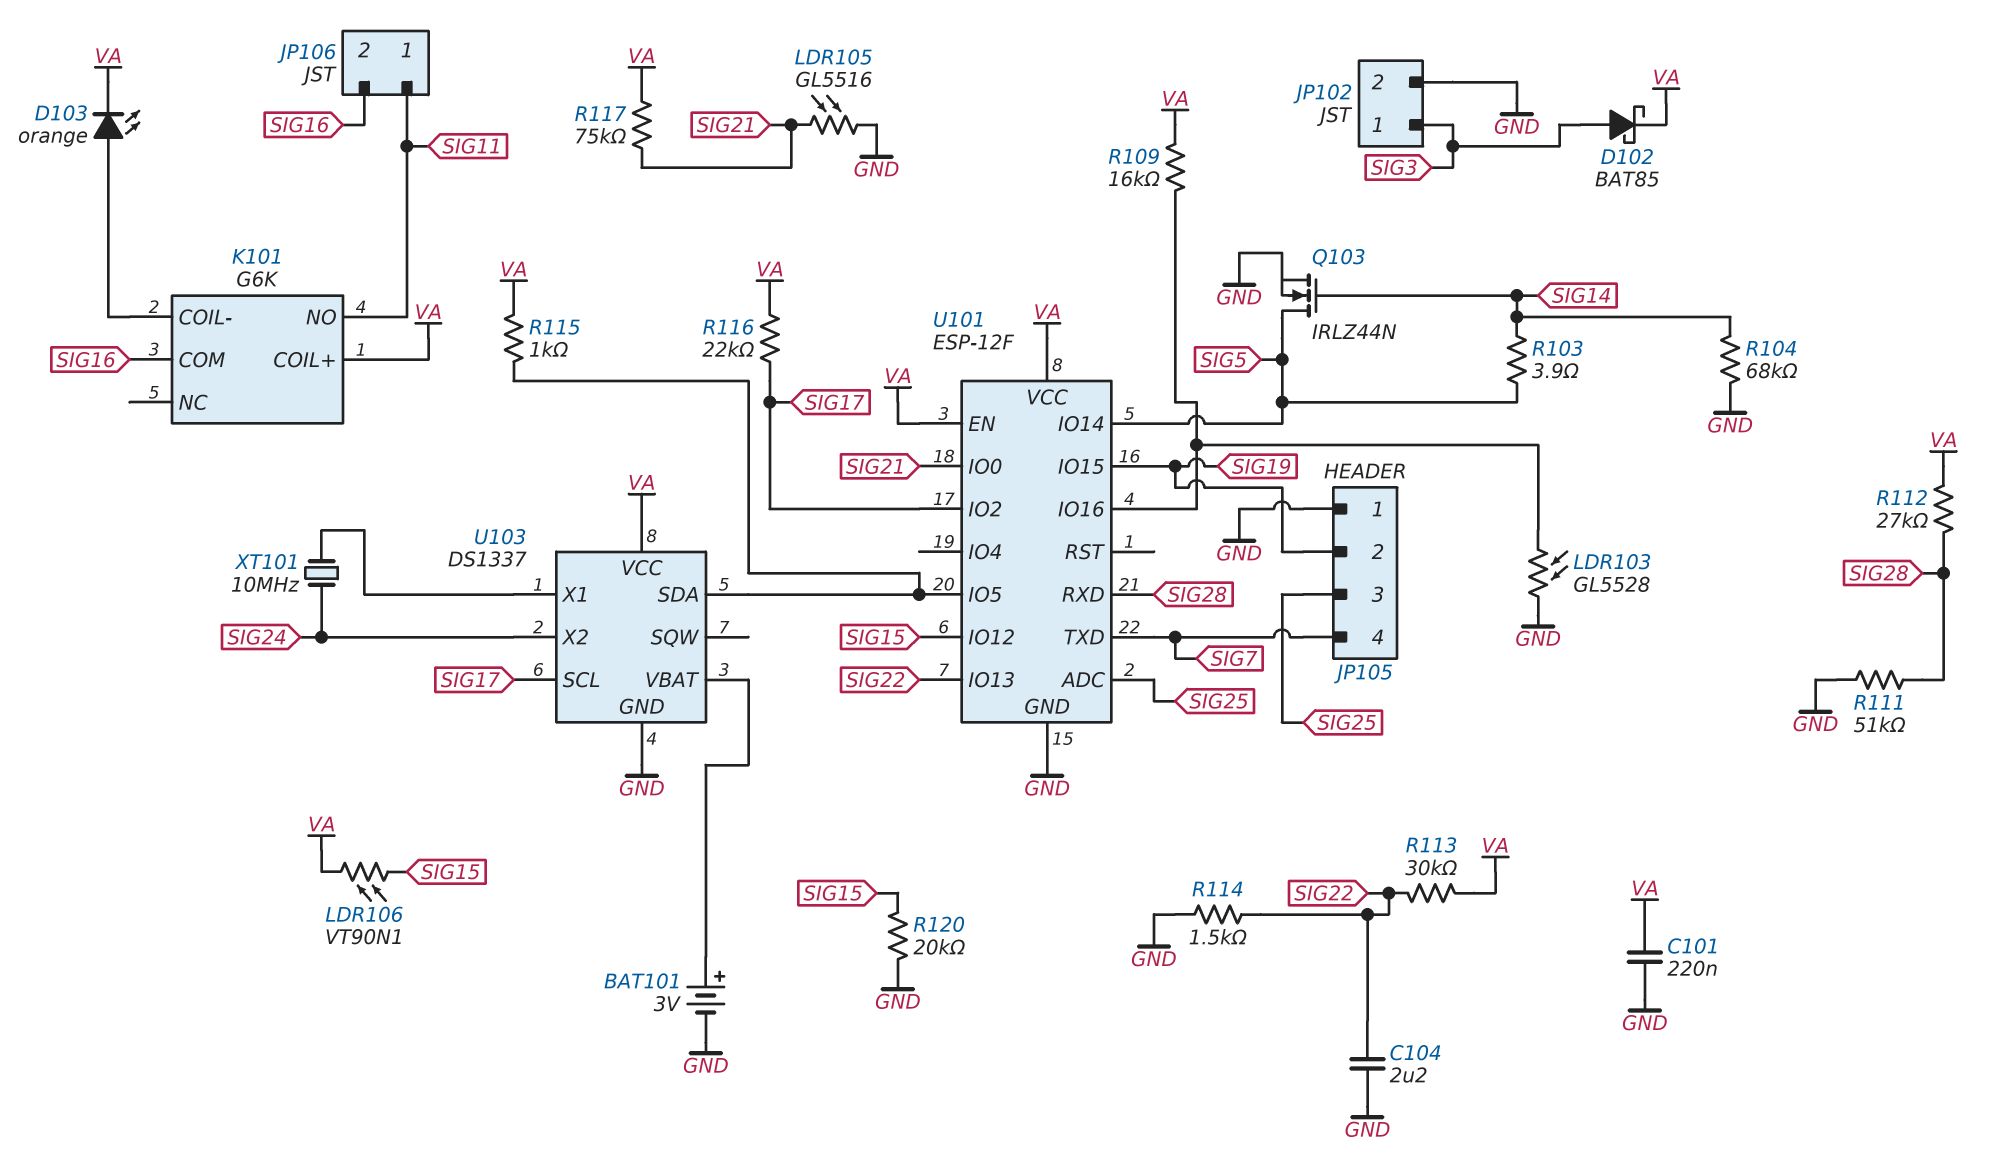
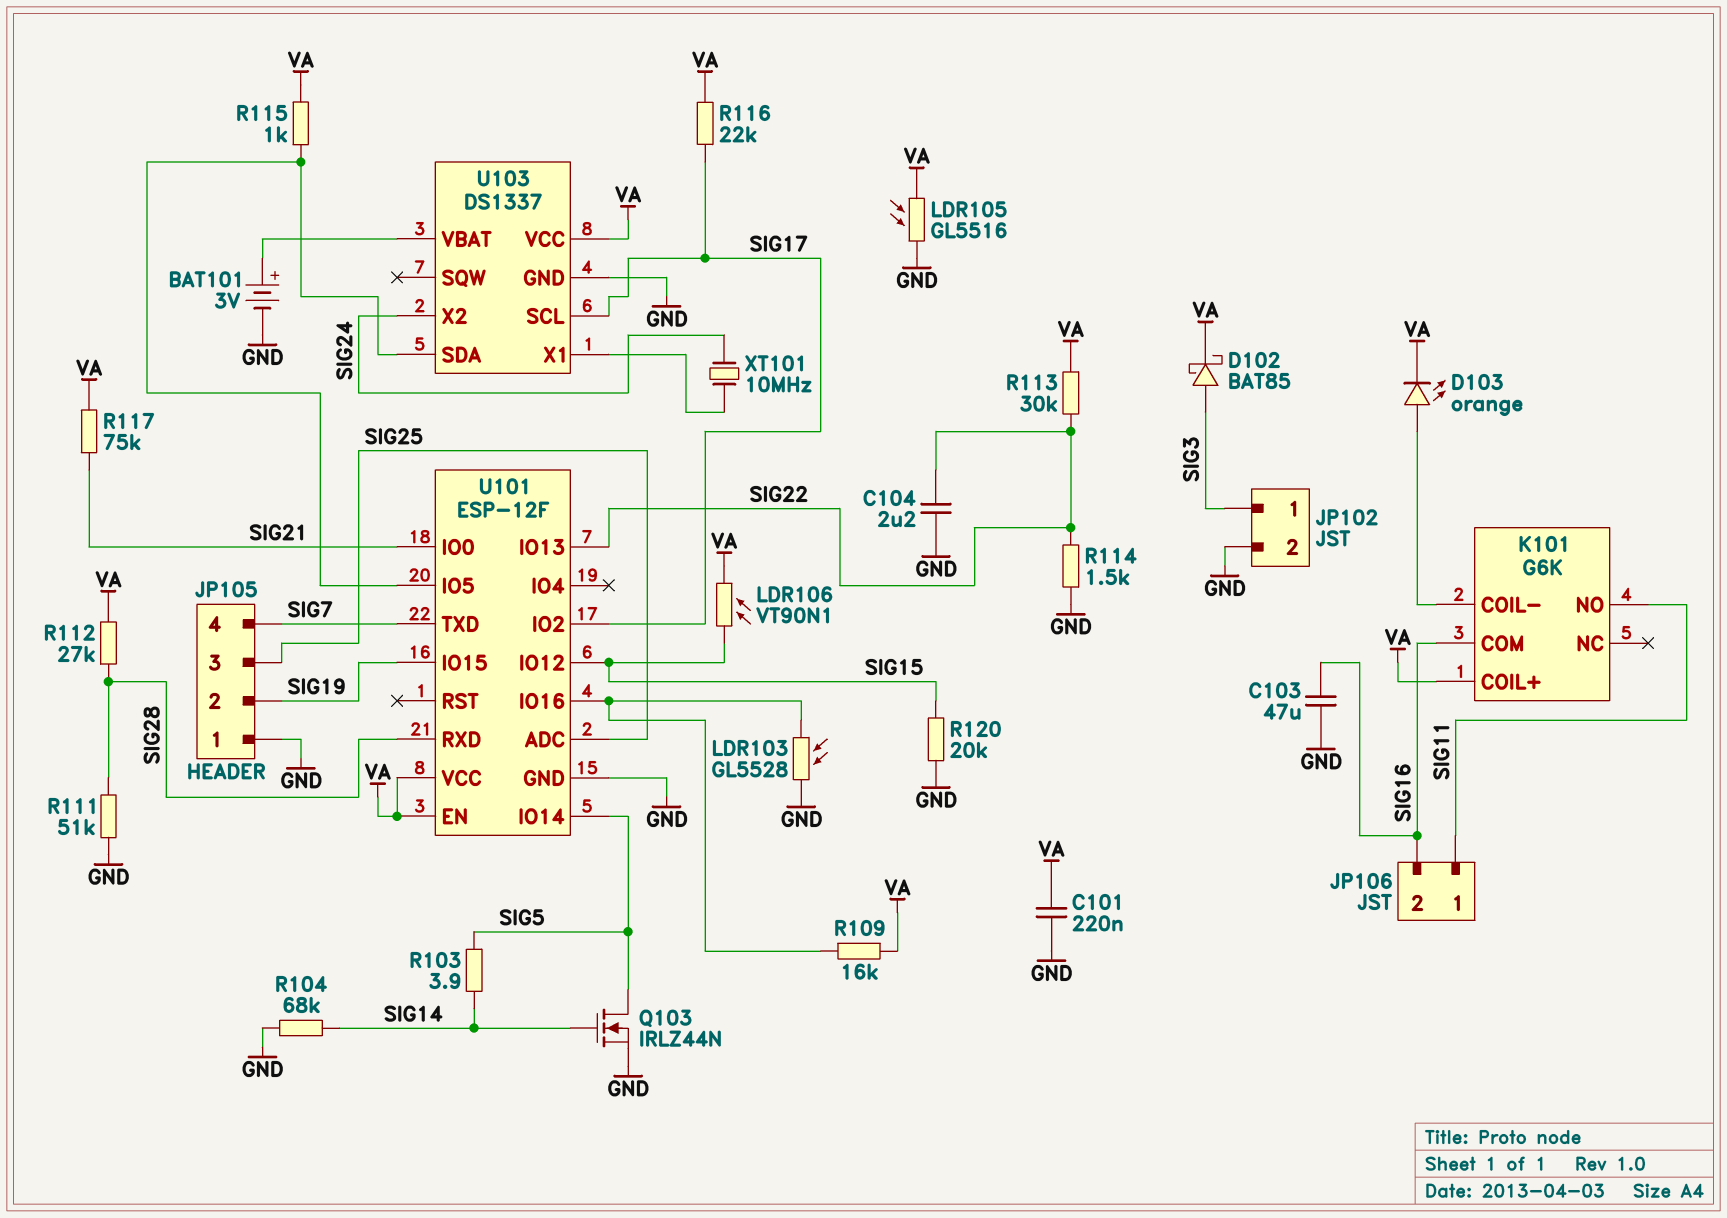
C103: none -> 47uF (GND, SIG16)
LDR105: GL5516 (GND, SIG21) -> GL5516 (GND, VA)

